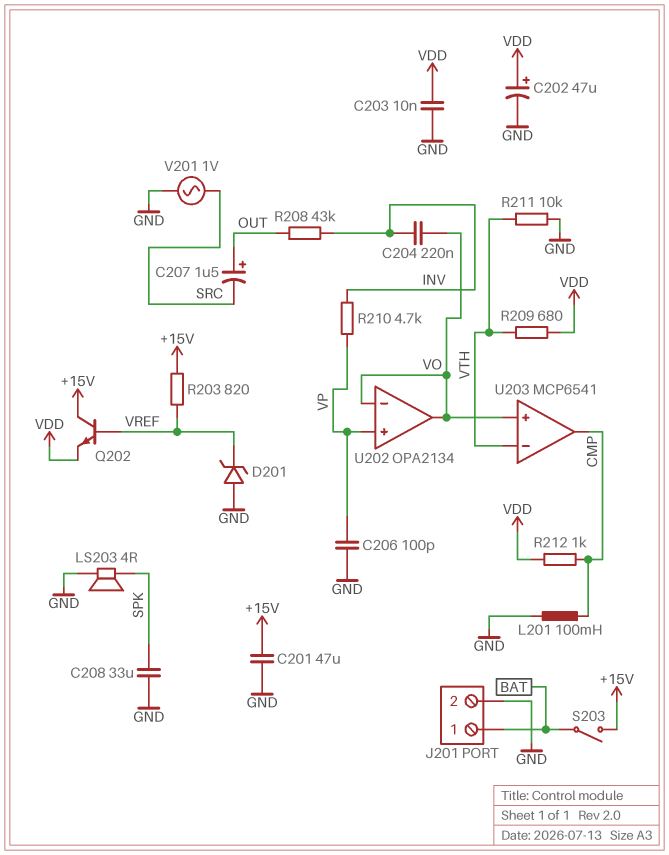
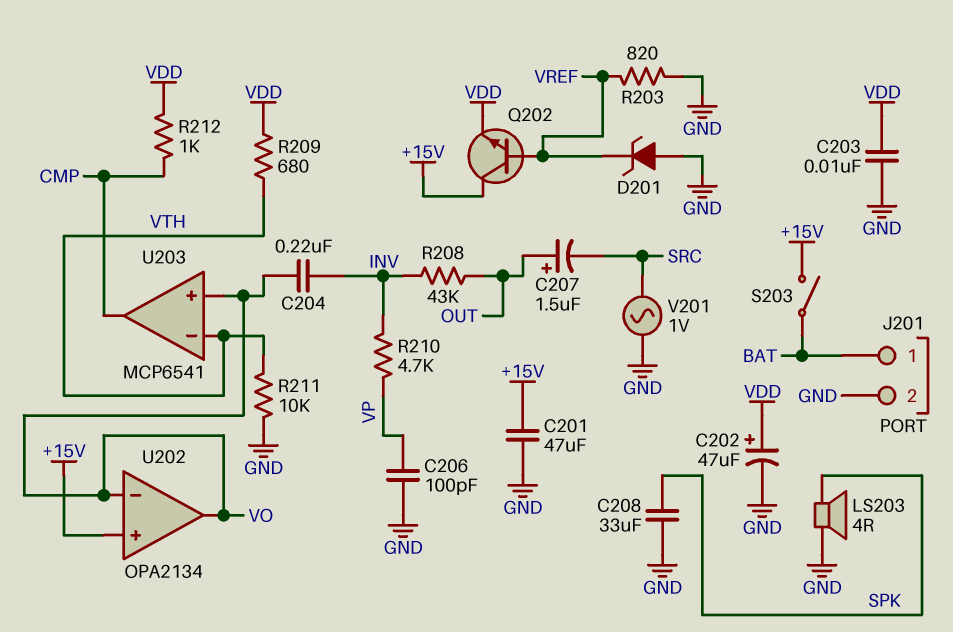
L201: 100mH (CMP, GND) -> none
R203: 820 (+15V, VREF) -> 820 (GND, VREF)
U202 pin in+: VP -> +15V

